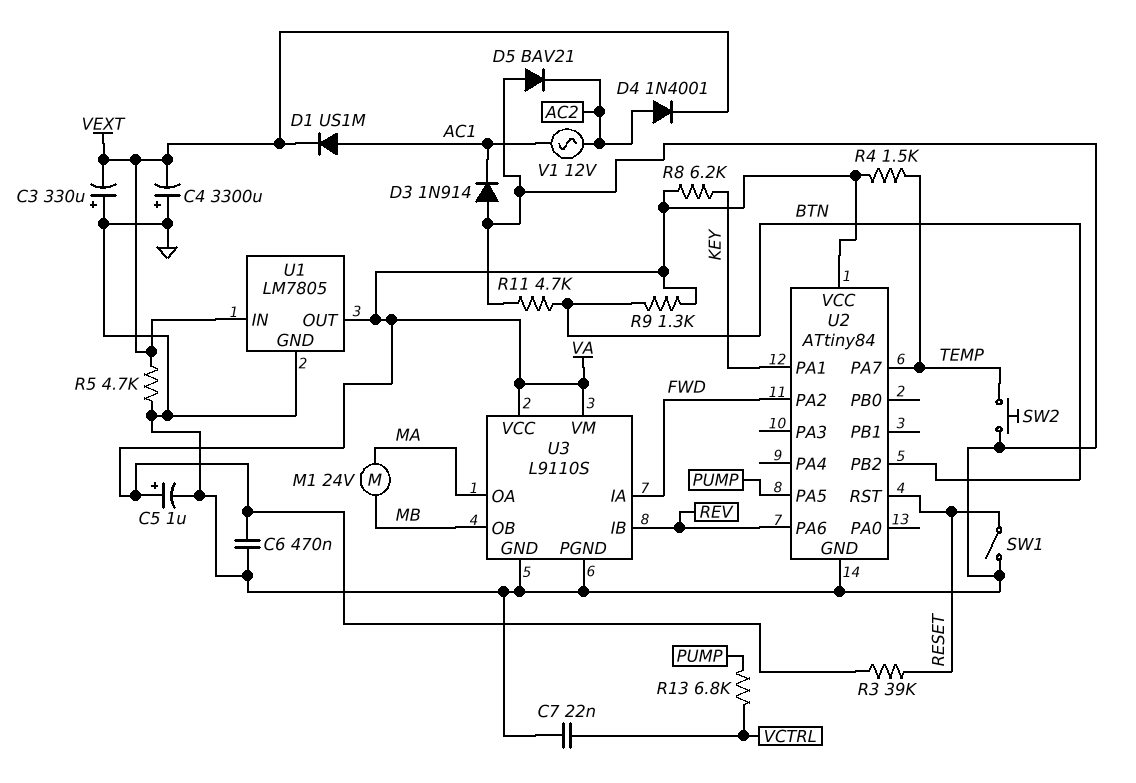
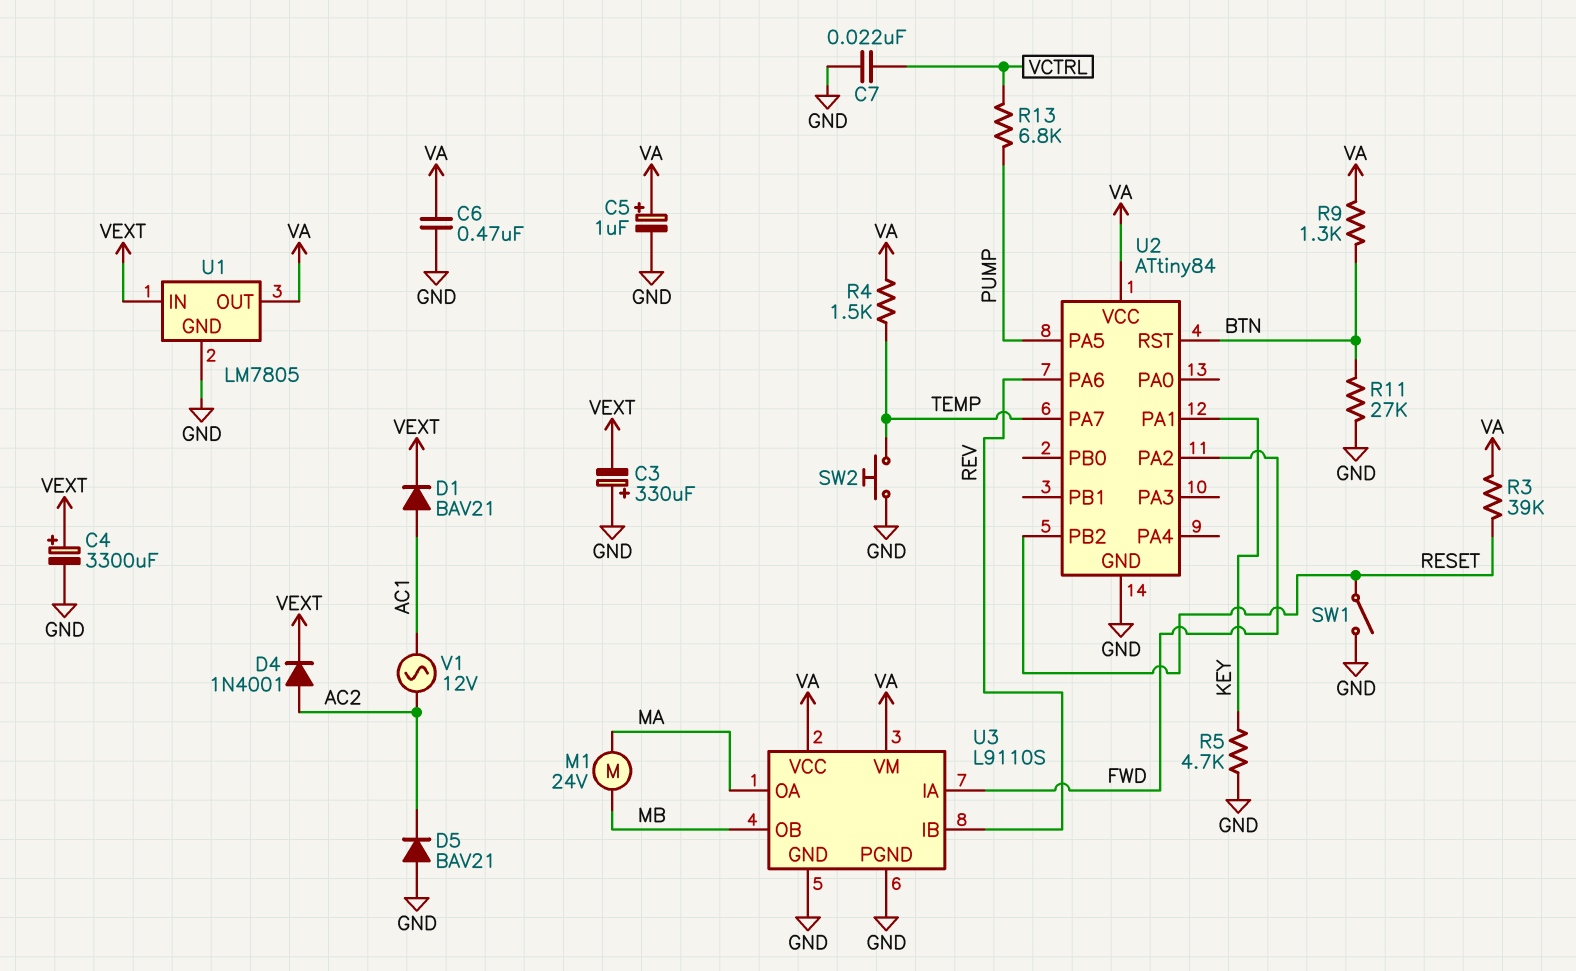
C4: 3300uF (plus GND, minus VEXT) -> 3300uF (plus VEXT, minus GND)
D1: diode US1M (A AC1, K VEXT) -> diode BAV21 (A AC1, K VEXT)
D3: diode 1N914 (A GND, K AC1) -> none
R5: 4.7k (GND, VEXT) -> 4.7k (GND, KEY)
R8: 6.2k (KEY, VA) -> none
R11: 4.7k (BTN, GND) -> 27k (BTN, GND)
U2 pin PB2: BTN -> RESET
U2 pin RST: RESET -> BTN

